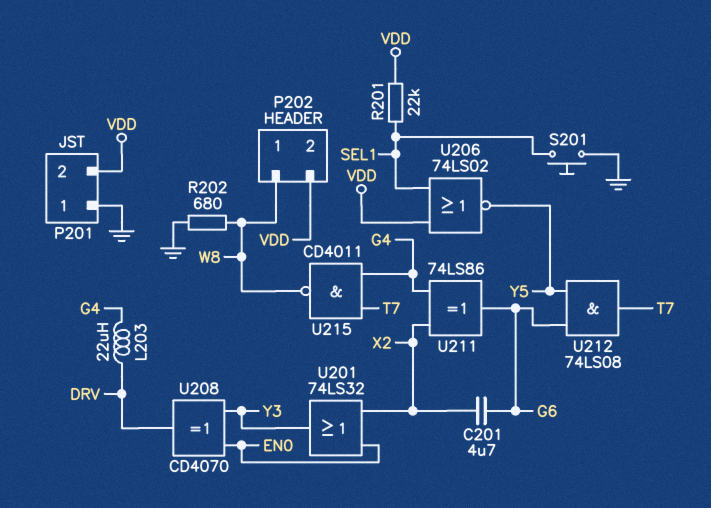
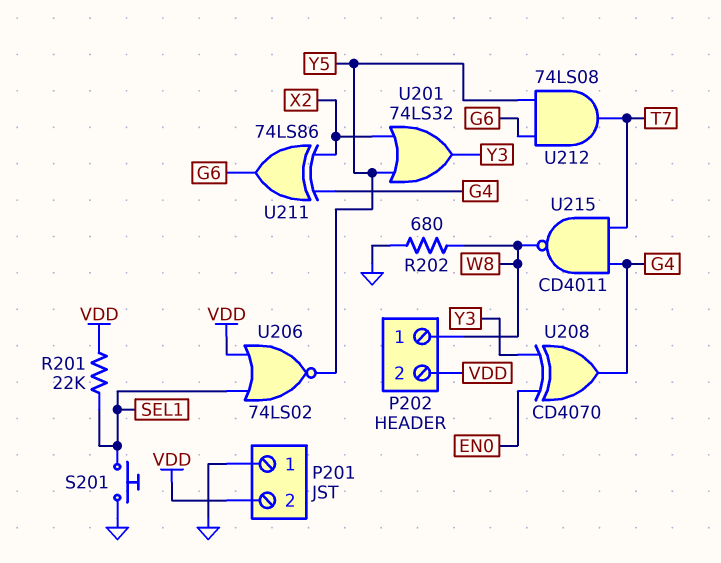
C201: 4.7uF (G6, X2) -> none
L203: 22uH (DRV, G4) -> none
U201: OR 74LS32 (in EN0, in X2, out Y3) -> OR 74LS32 (in X2, in Y5, out Y3)
U208: XOR CD4070 (in EN0, in Y3, out DRV) -> XOR CD4070 (in EN0, in Y3, out G4)

